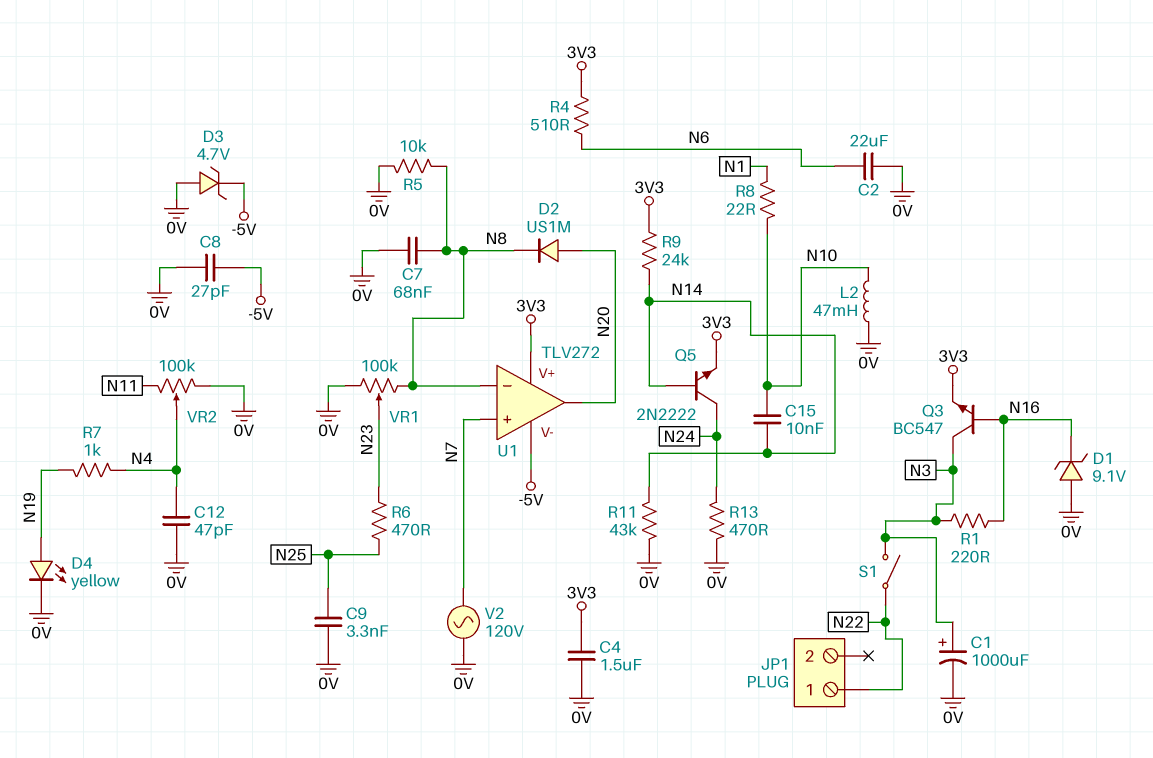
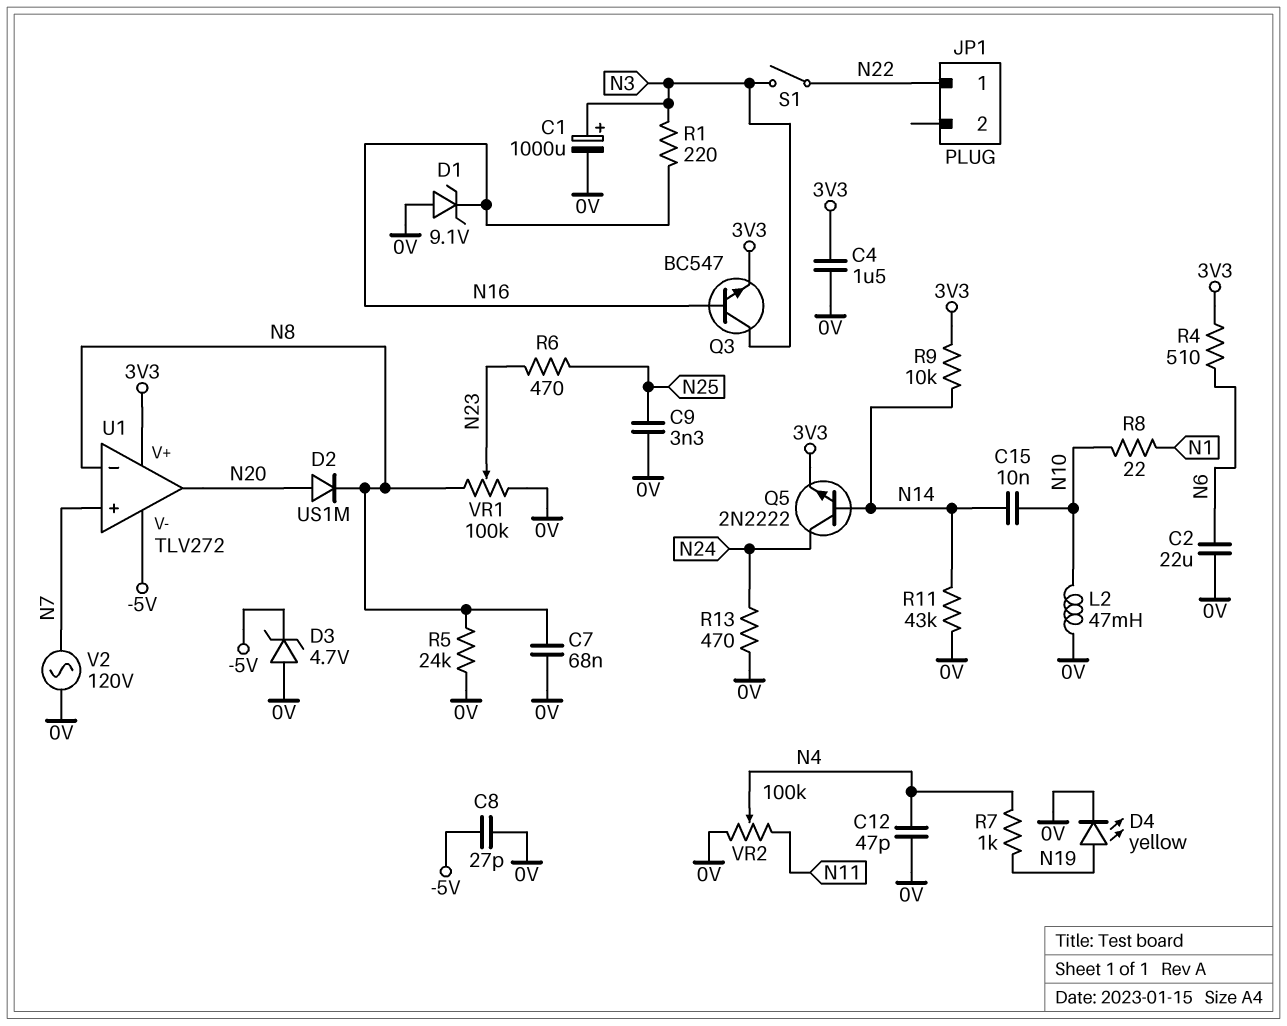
R5: 10k (0V, N8) -> 24k (0V, N8)
R9: 24k (3V3, N14) -> 10k (3V3, N14)

